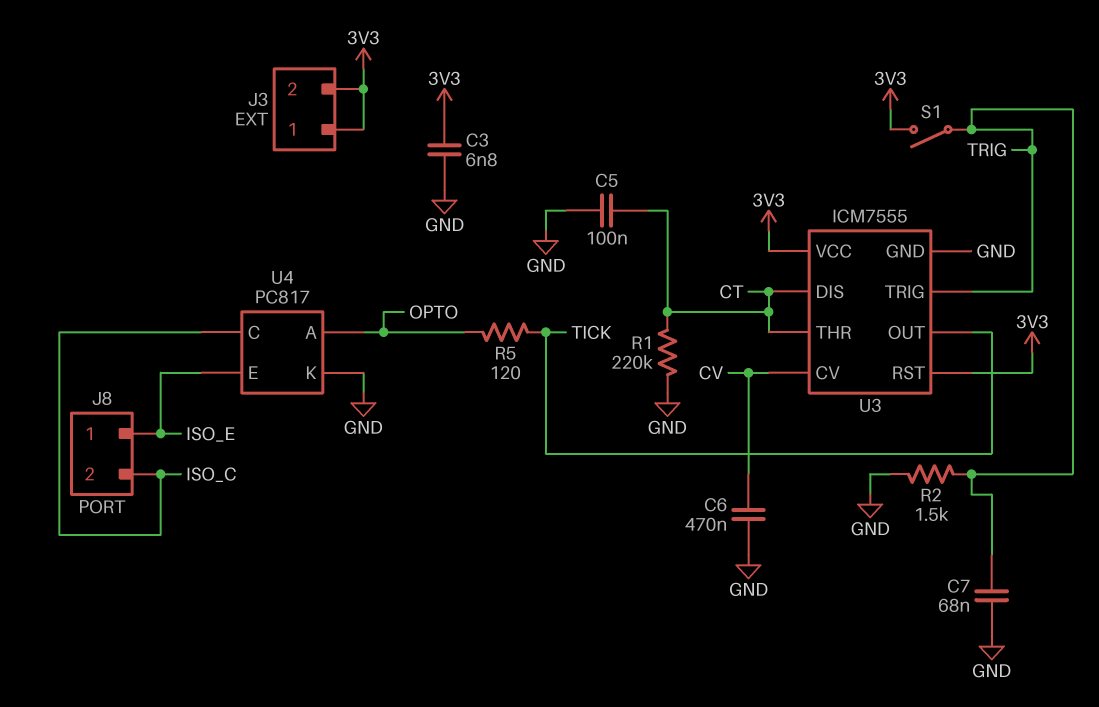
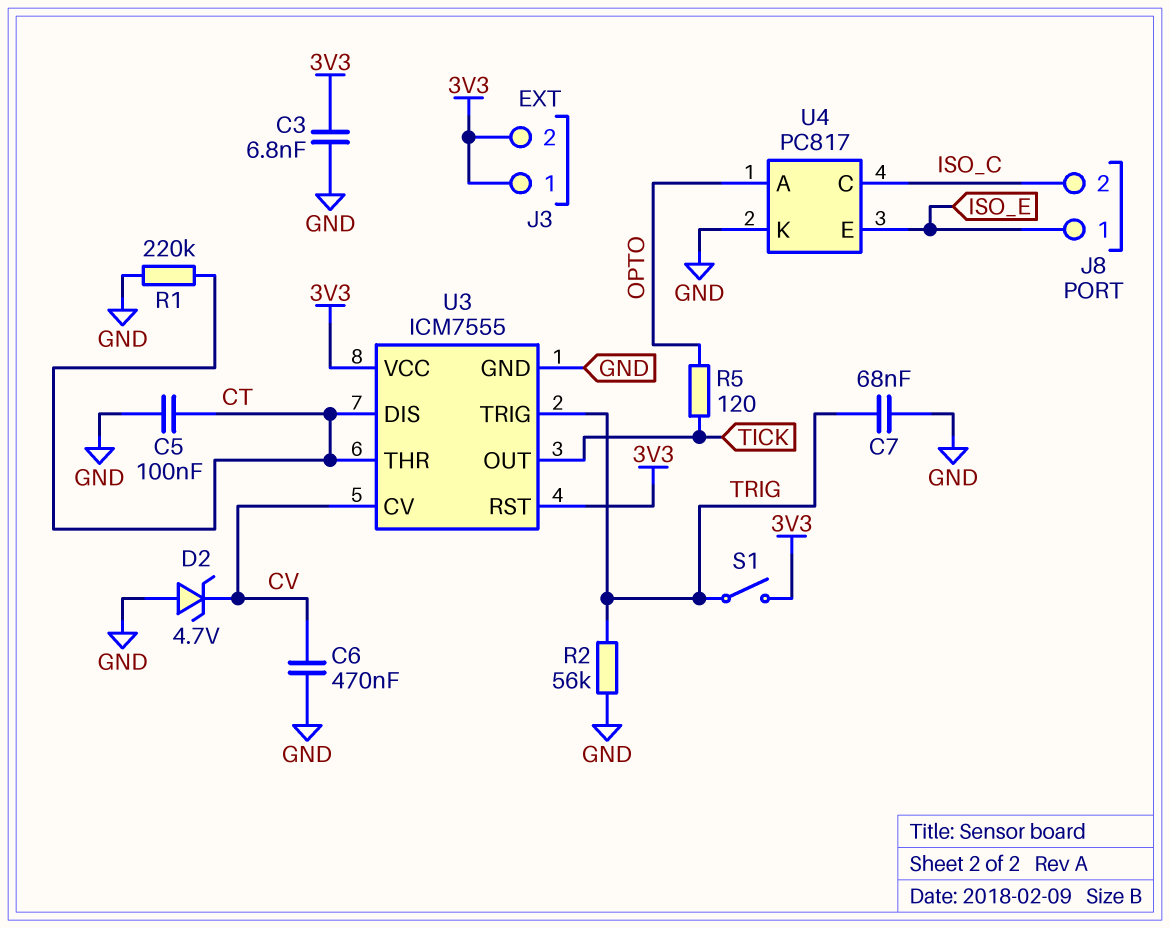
D2: none -> zener 4.7V (A GND, K CV)
R2: 1.5k (GND, TRIG) -> 56k (GND, TRIG)

